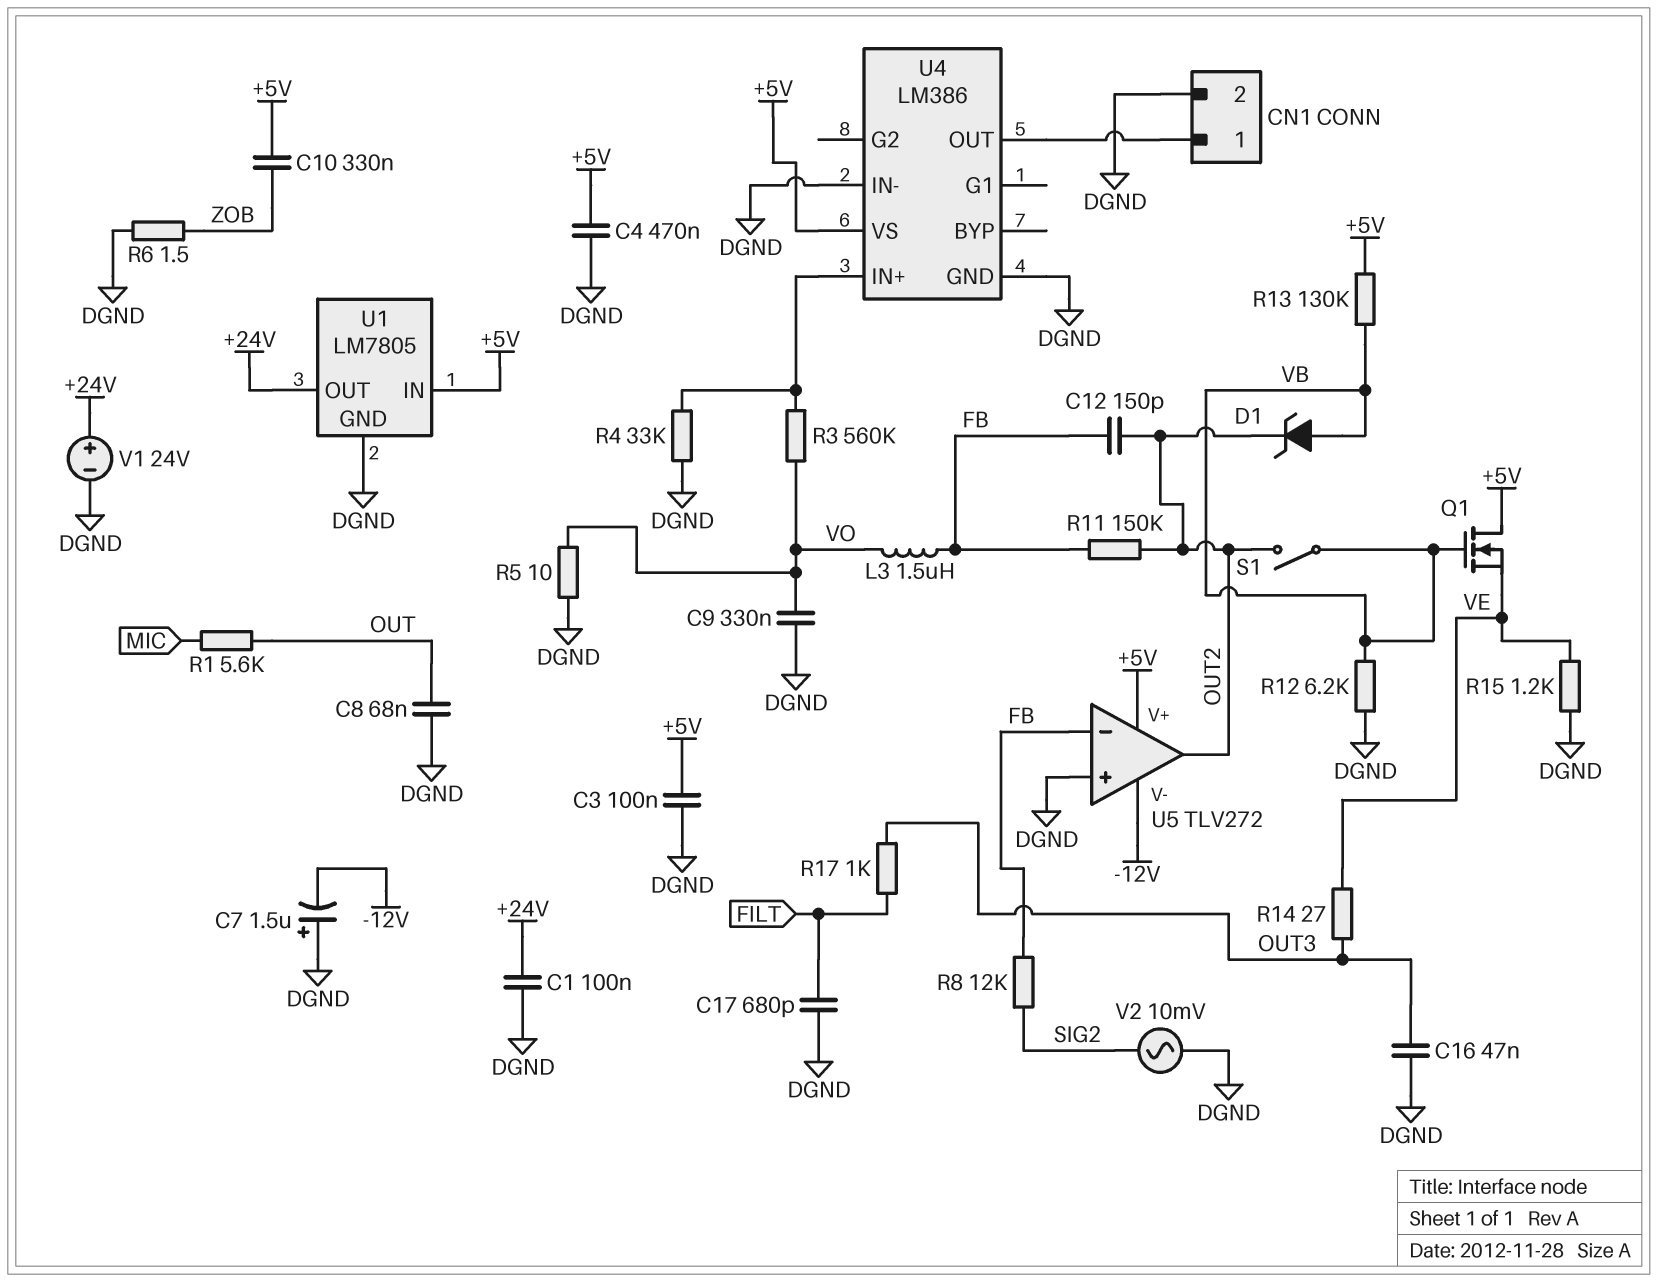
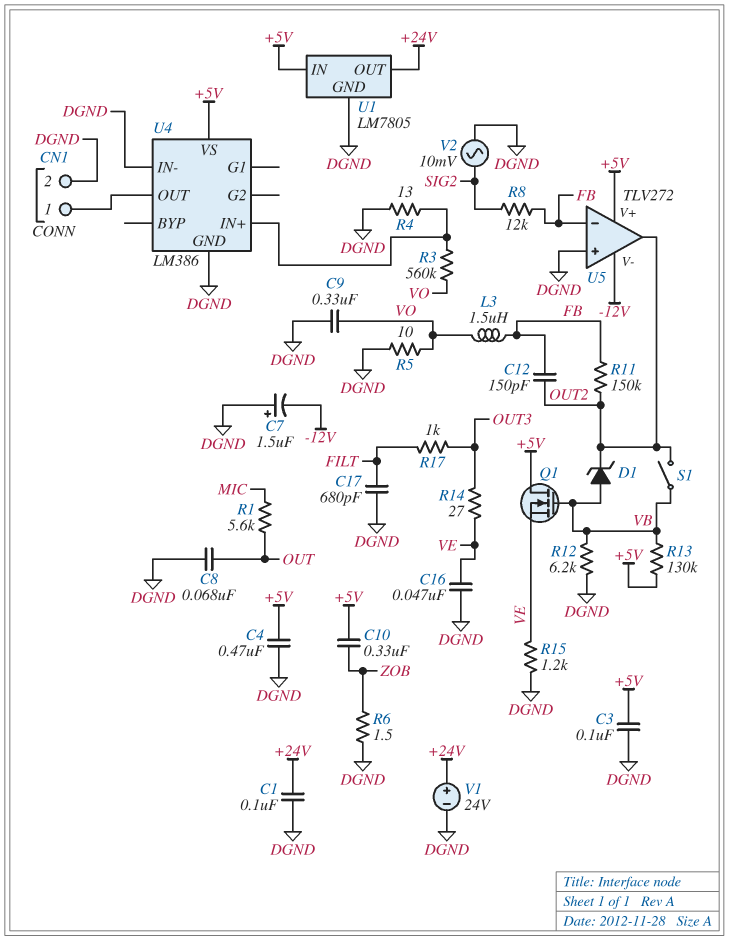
C16: 47nF (DGND, OUT3) -> 47nF (DGND, VE)
R4: 33k (DGND, U4/IN+) -> 13 (DGND, U4/IN+)

